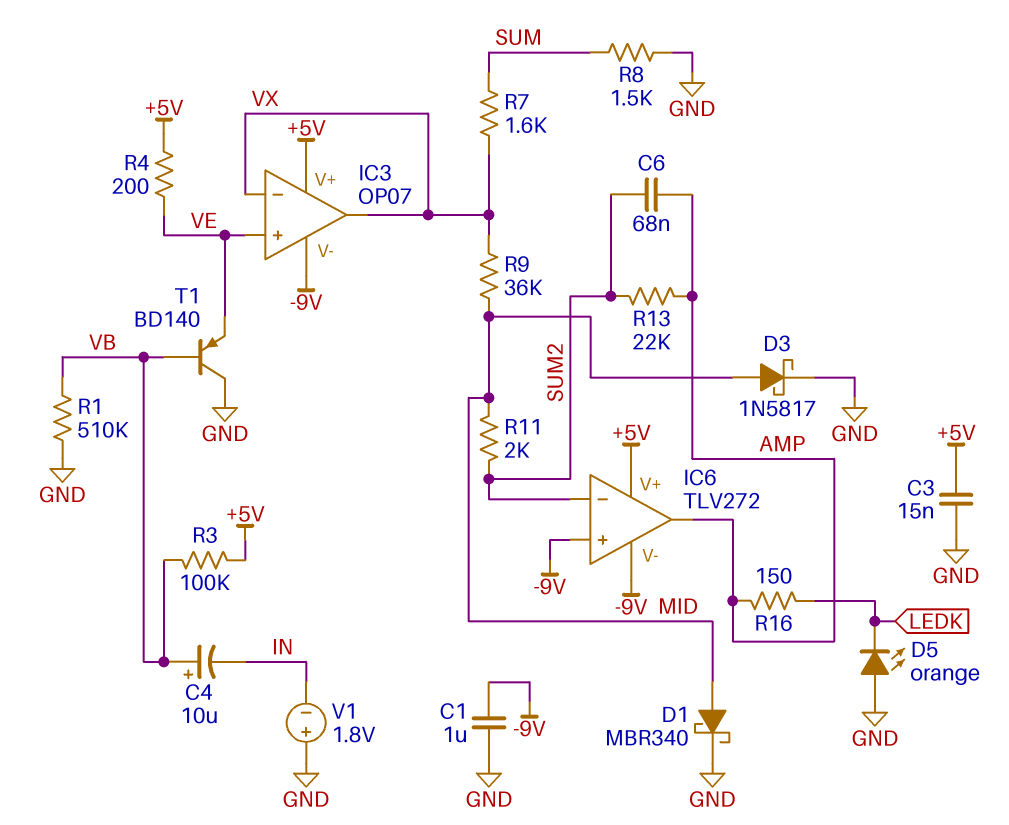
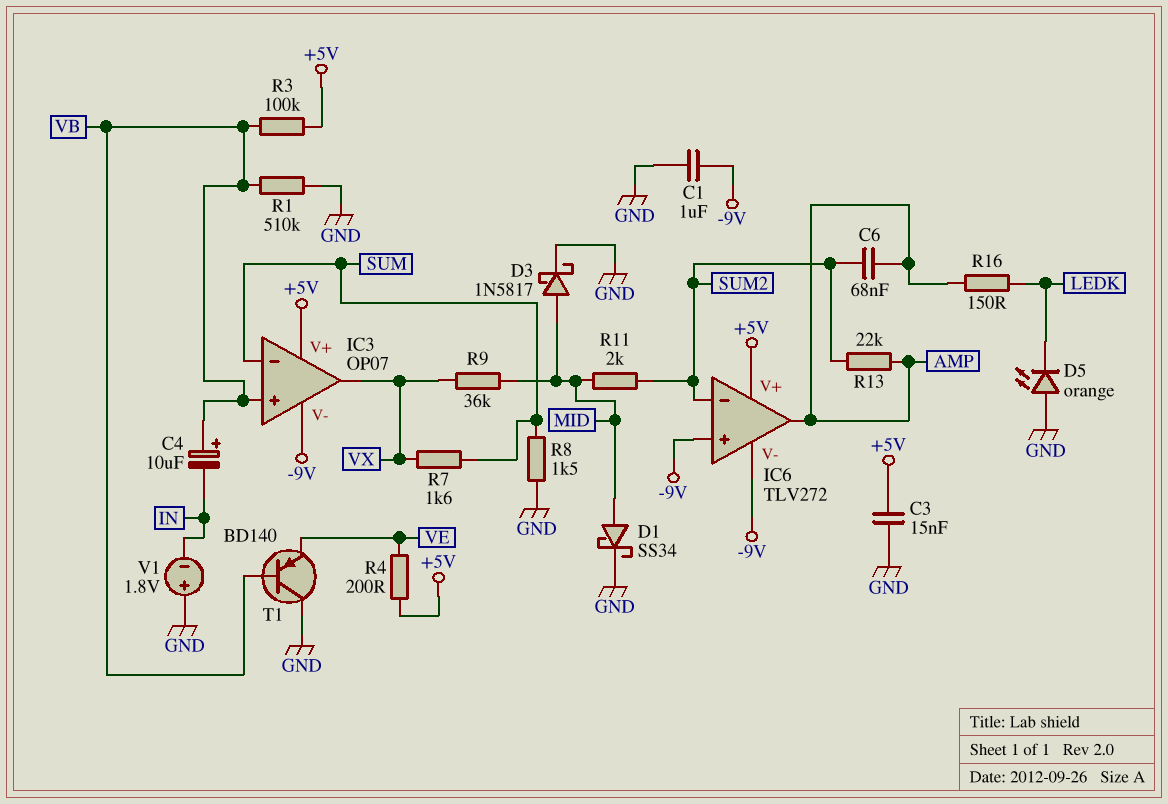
D1: schottky MBR340 (A MID, K GND) -> schottky SS34 (A MID, K GND)
IC3 pin in+: VE -> VB
IC3 pin in-: VX -> SUM

